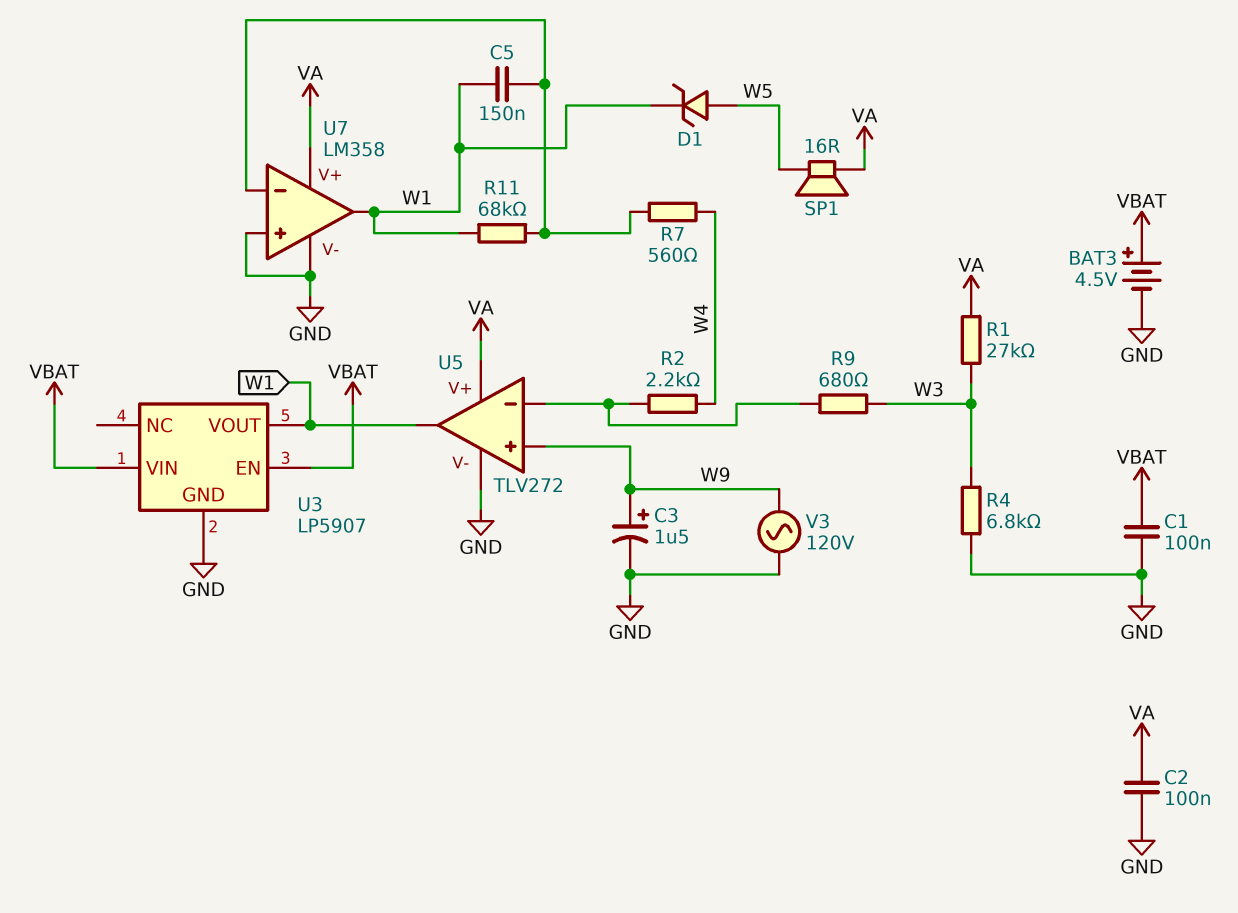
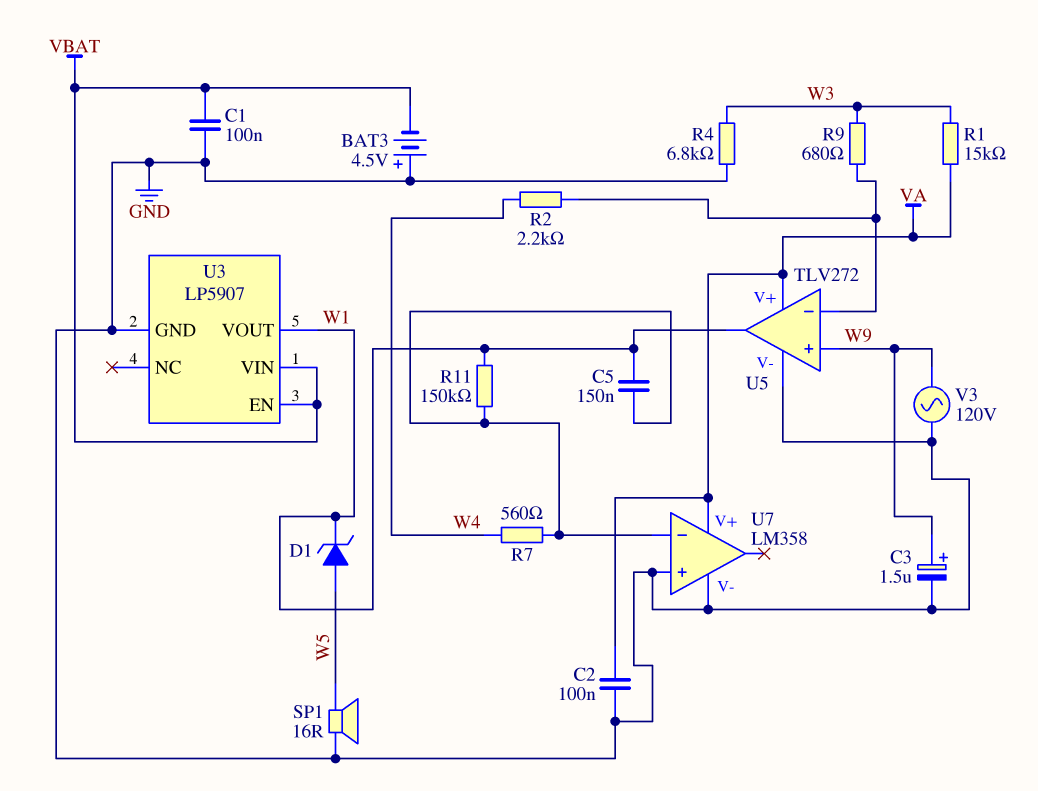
BAT3: 4.5V (plus VBAT, minus GND) -> 4.5V (plus GND, minus VBAT)
R1: 27k (VA, W3) -> 15k (VA, W3)
R11: 68k (U7/in-, W1) -> 150k (U7/in-, W1)
SP1: speaker 16R (VA, W5) -> speaker 16R (GND, W5)
U7 pin out: W1 -> none

